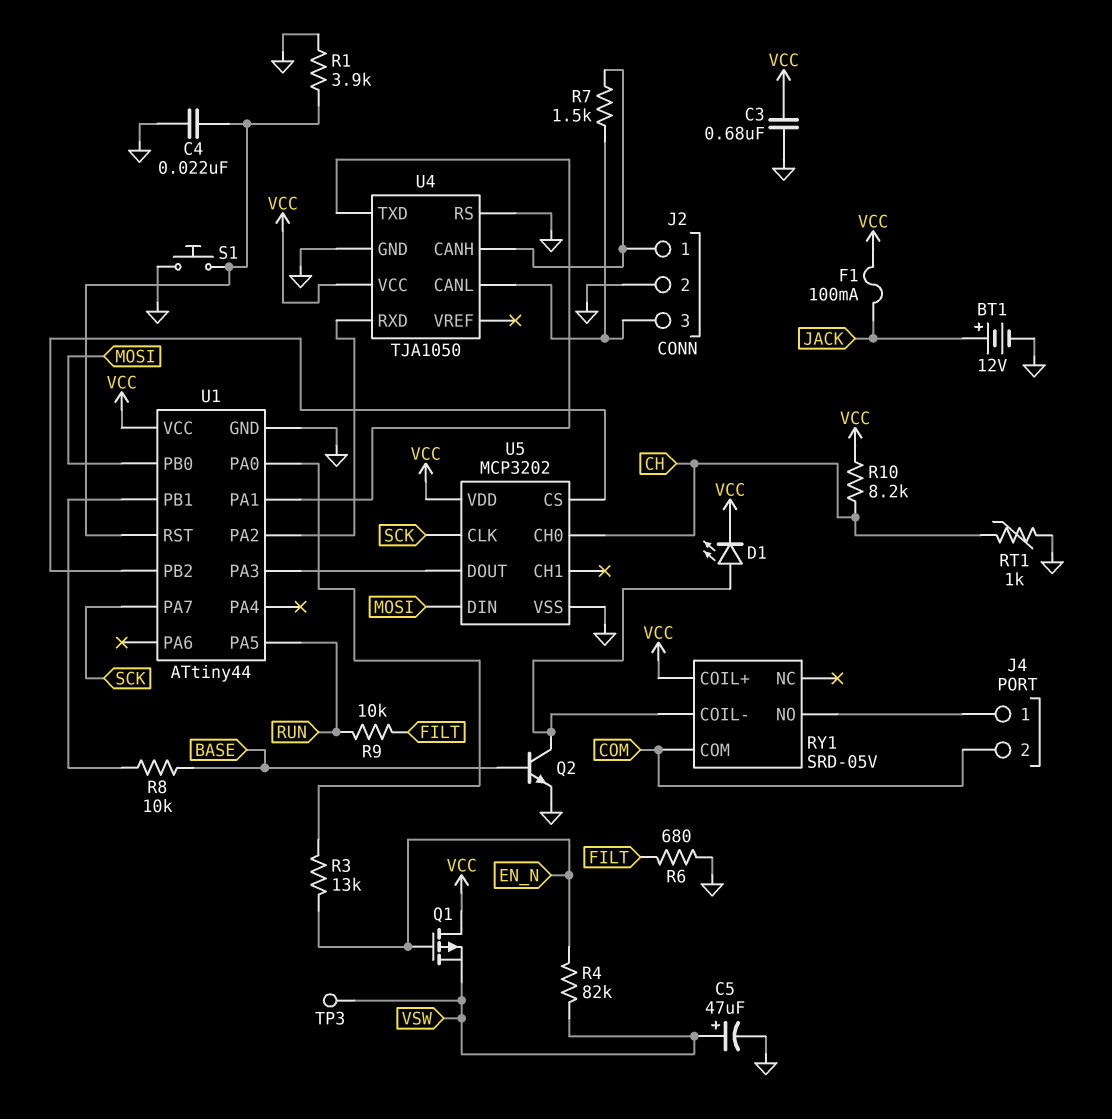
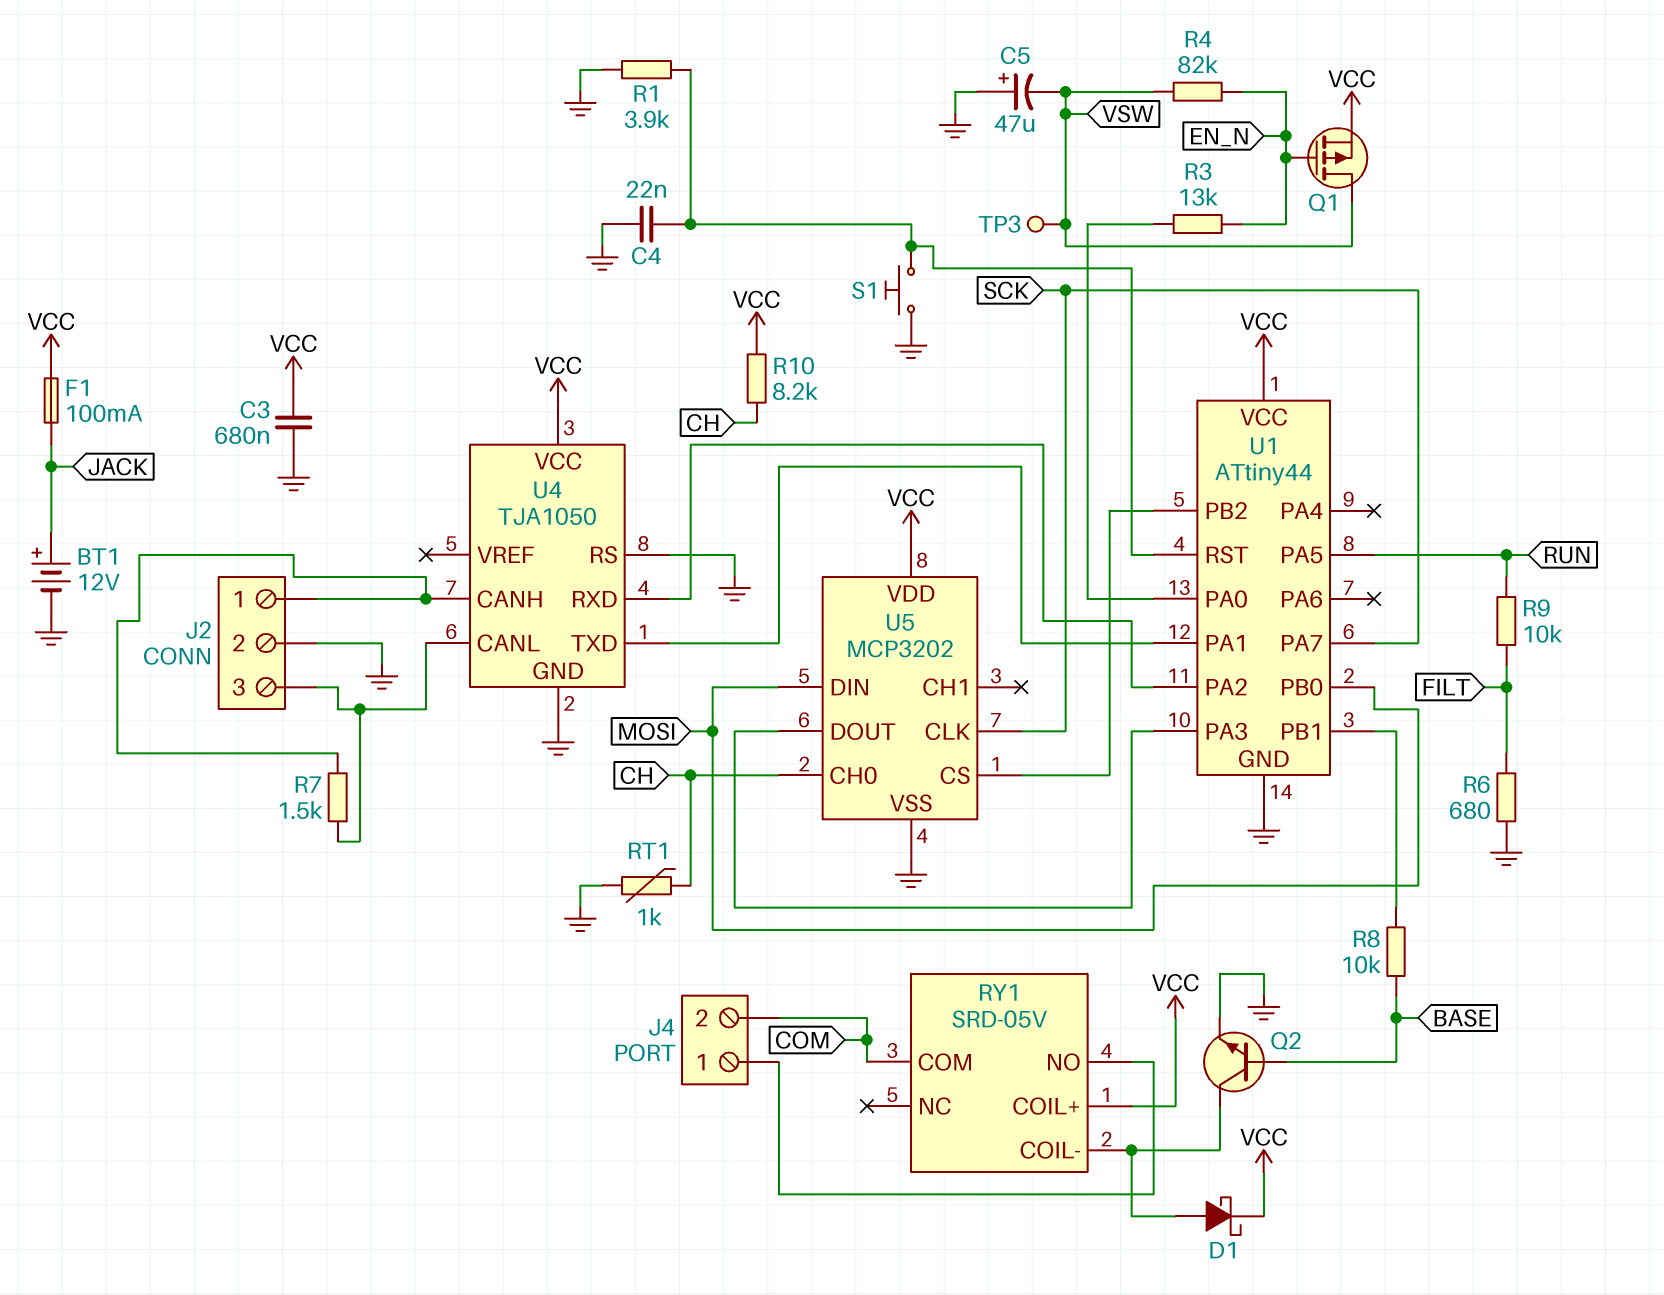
C5: 47uF (plus VSW, minus GND) -> 47uF (plus GND, minus VSW)
D1: LED (A RY1/COIL-, K VCC) -> schottky (A RY1/COIL-, K VCC)
Q1: PMOS (G EN_N, D VCC, S VSW) -> PMOS (G EN_N, D VSW, S VCC)

